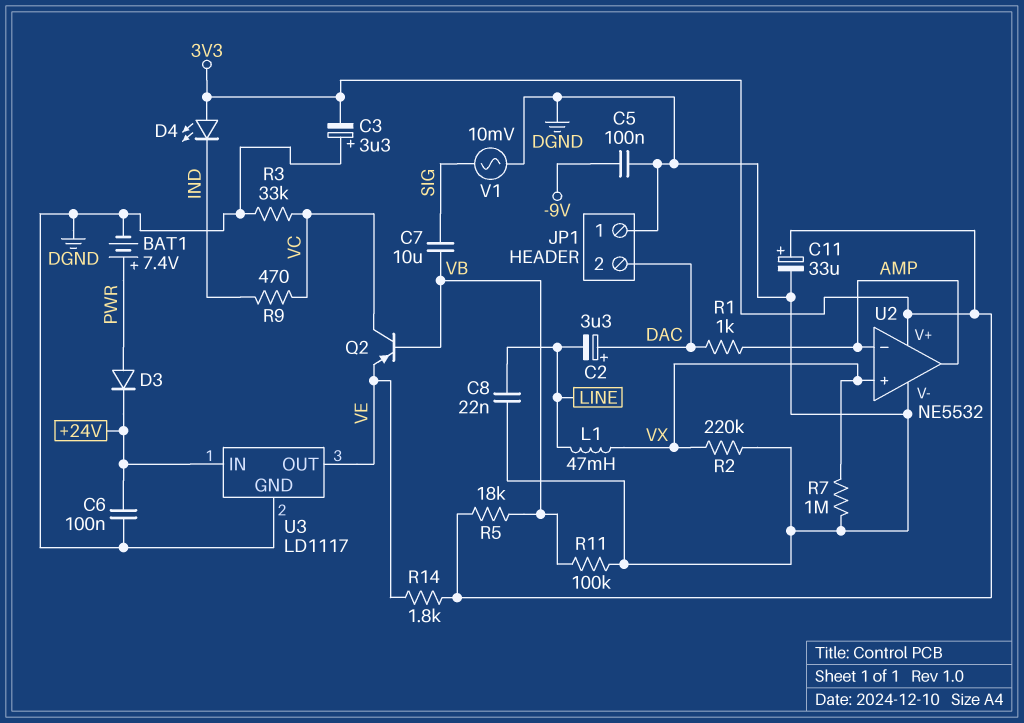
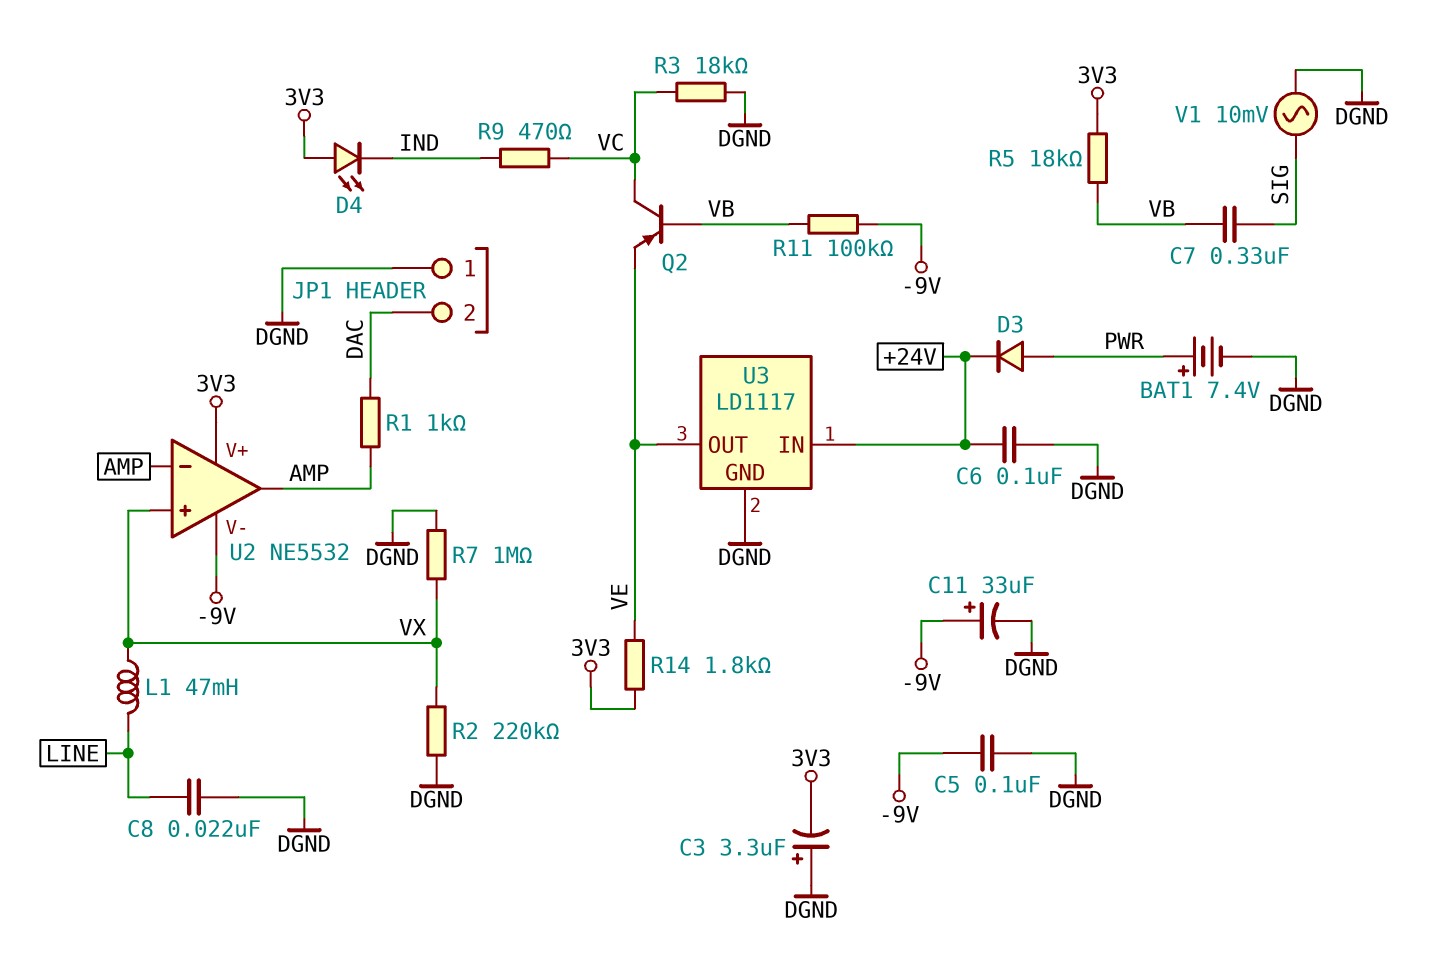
C2: 3.3uF (plus DAC, minus LINE) -> none
C7: 10uF (SIG, VB) -> 330nF (SIG, VB)
C11: 33uF (plus 3V3, minus DGND) -> 33uF (plus -9V, minus DGND)
R3: 33k (DGND, VC) -> 18k (DGND, VC)
R11: 100k (DGND, VB) -> 100k (-9V, VB)
U2 pin V-: DGND -> -9V

